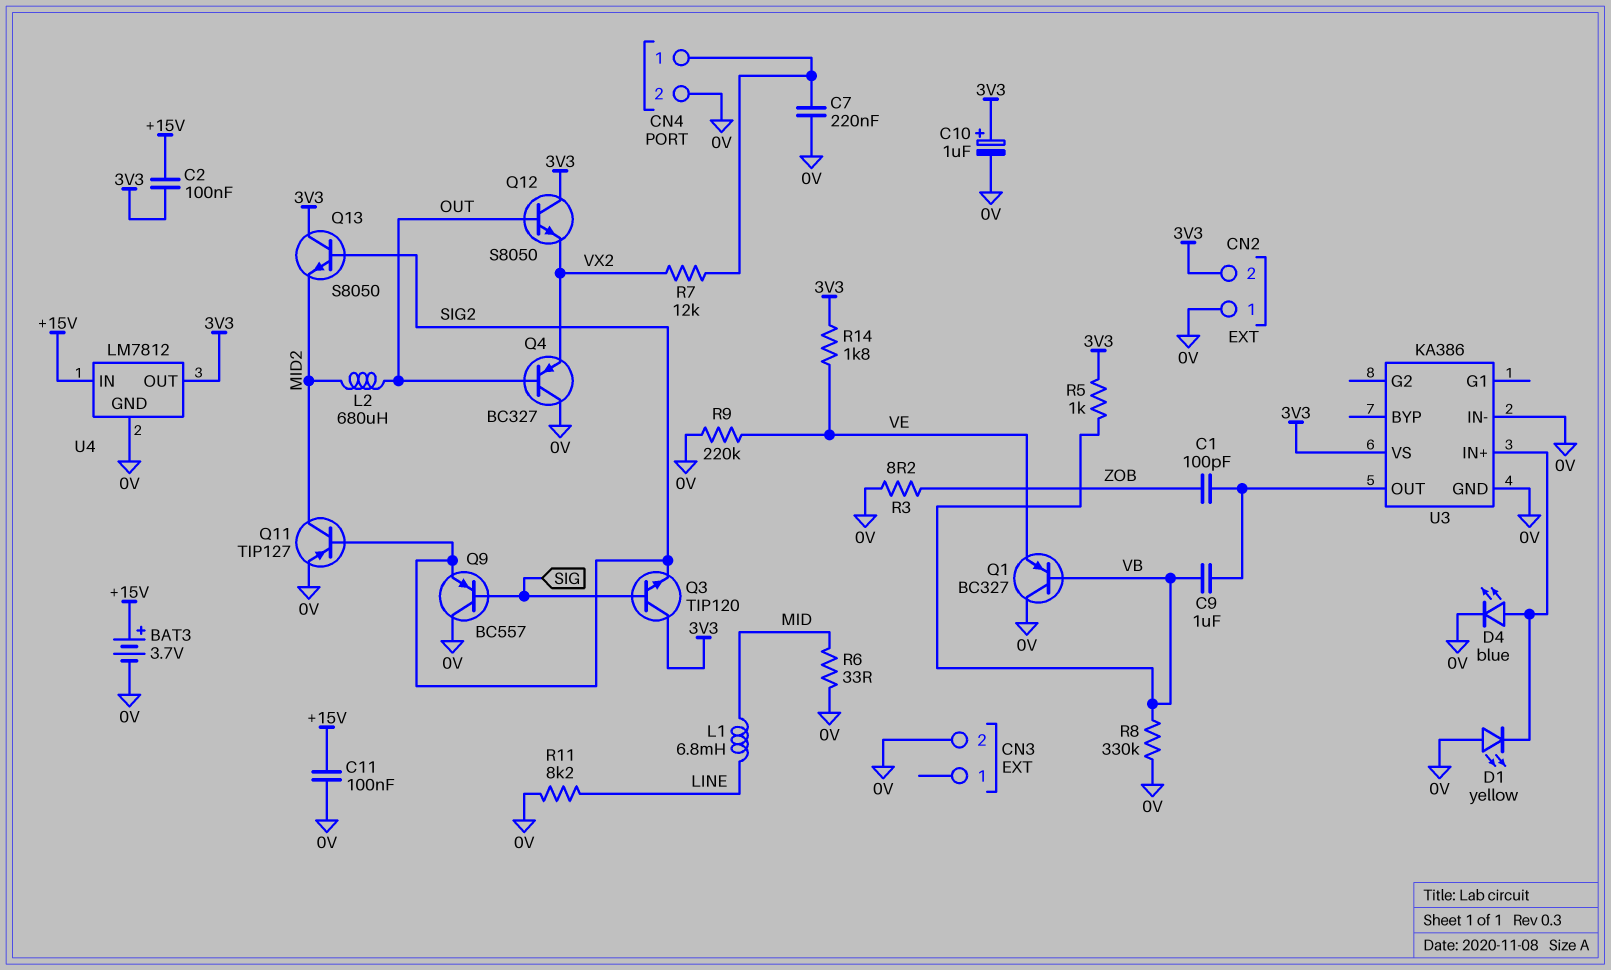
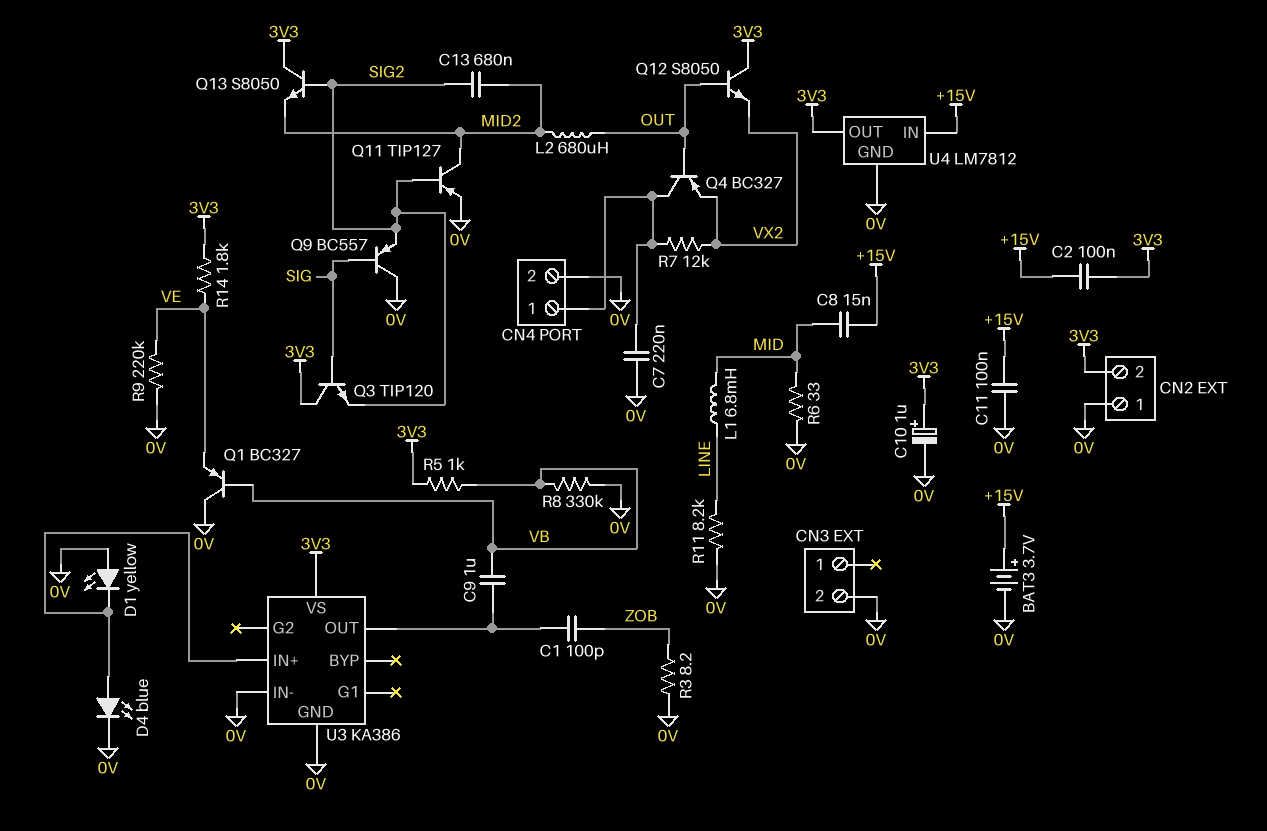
C8: none -> 15nF (+15V, MID)
C13: none -> 680nF (MID2, SIG2)
Q4: PNP BC327 (B OUT, C 0V, E VX2) -> PNP BC327 (B OUT, C CN4/1, E VX2)

